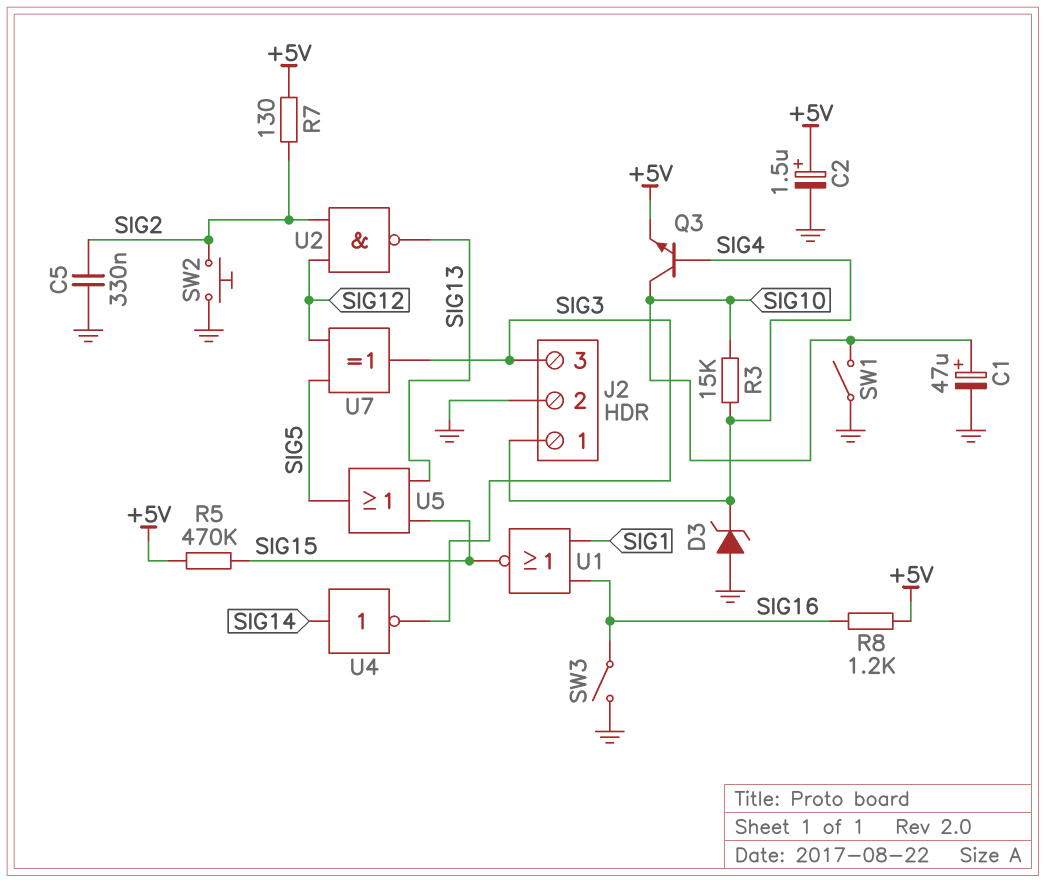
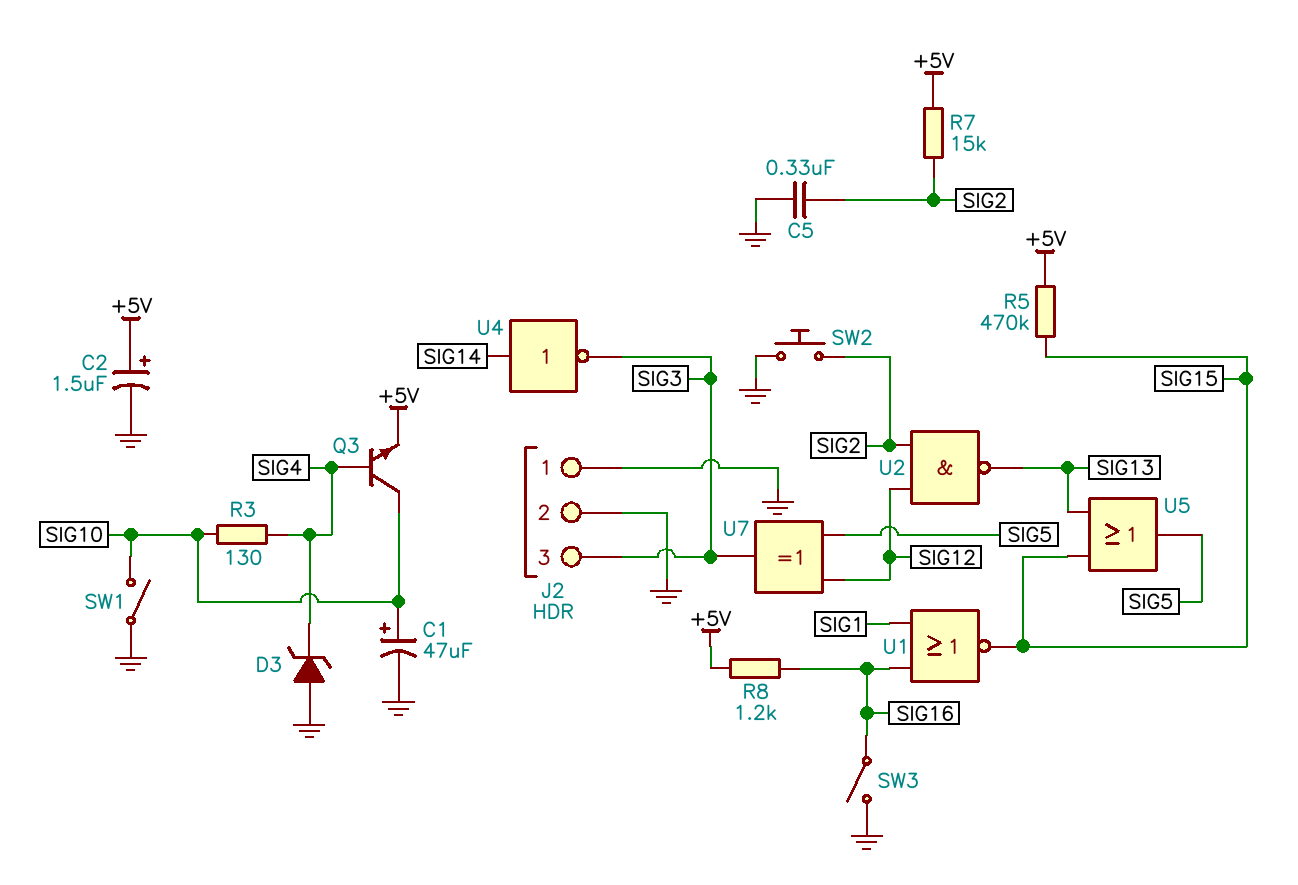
J2 pin 1: SIG4 -> GND
R3: 15k (SIG4, SIG10) -> 130 (SIG4, SIG10)
R7: 130 (+5V, SIG2) -> 15k (+5V, SIG2)

